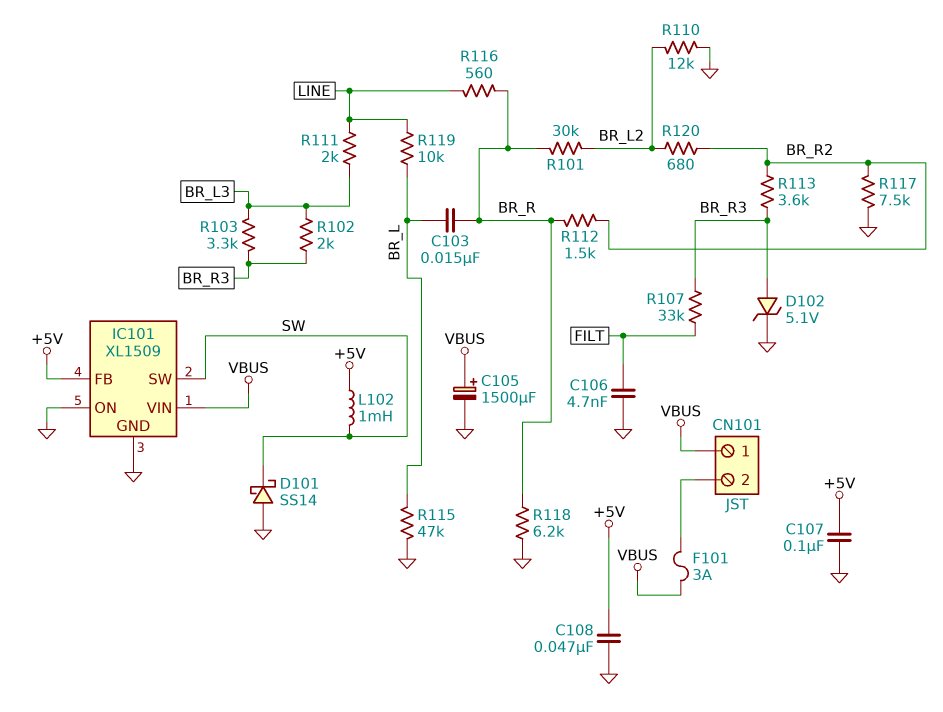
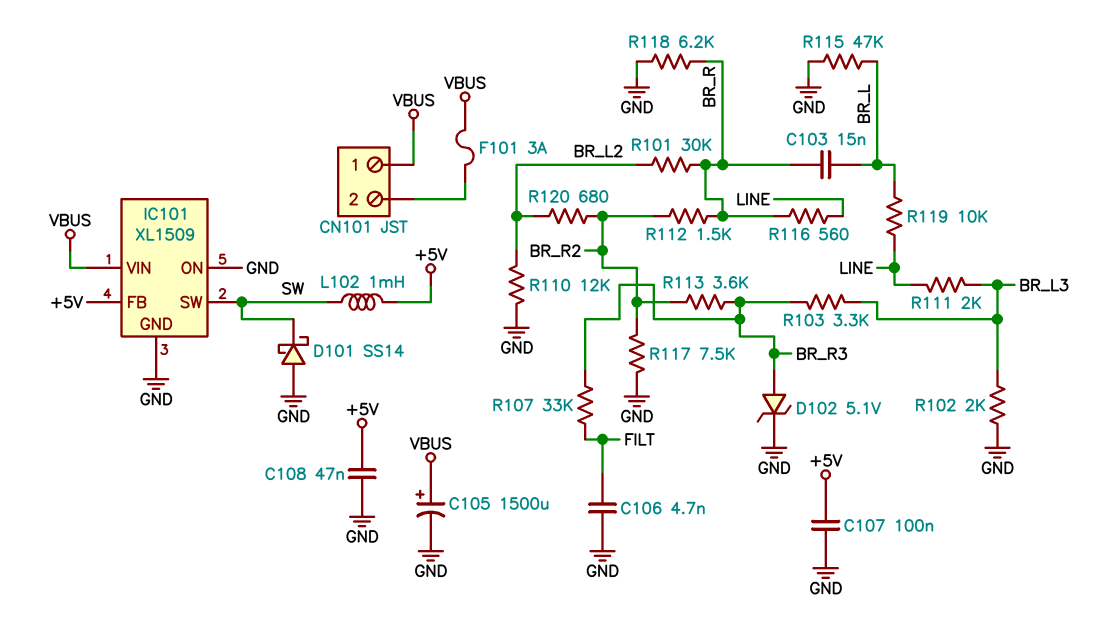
R102: 2k (BR_L3, BR_R3) -> 2k (BR_L3, GND)

